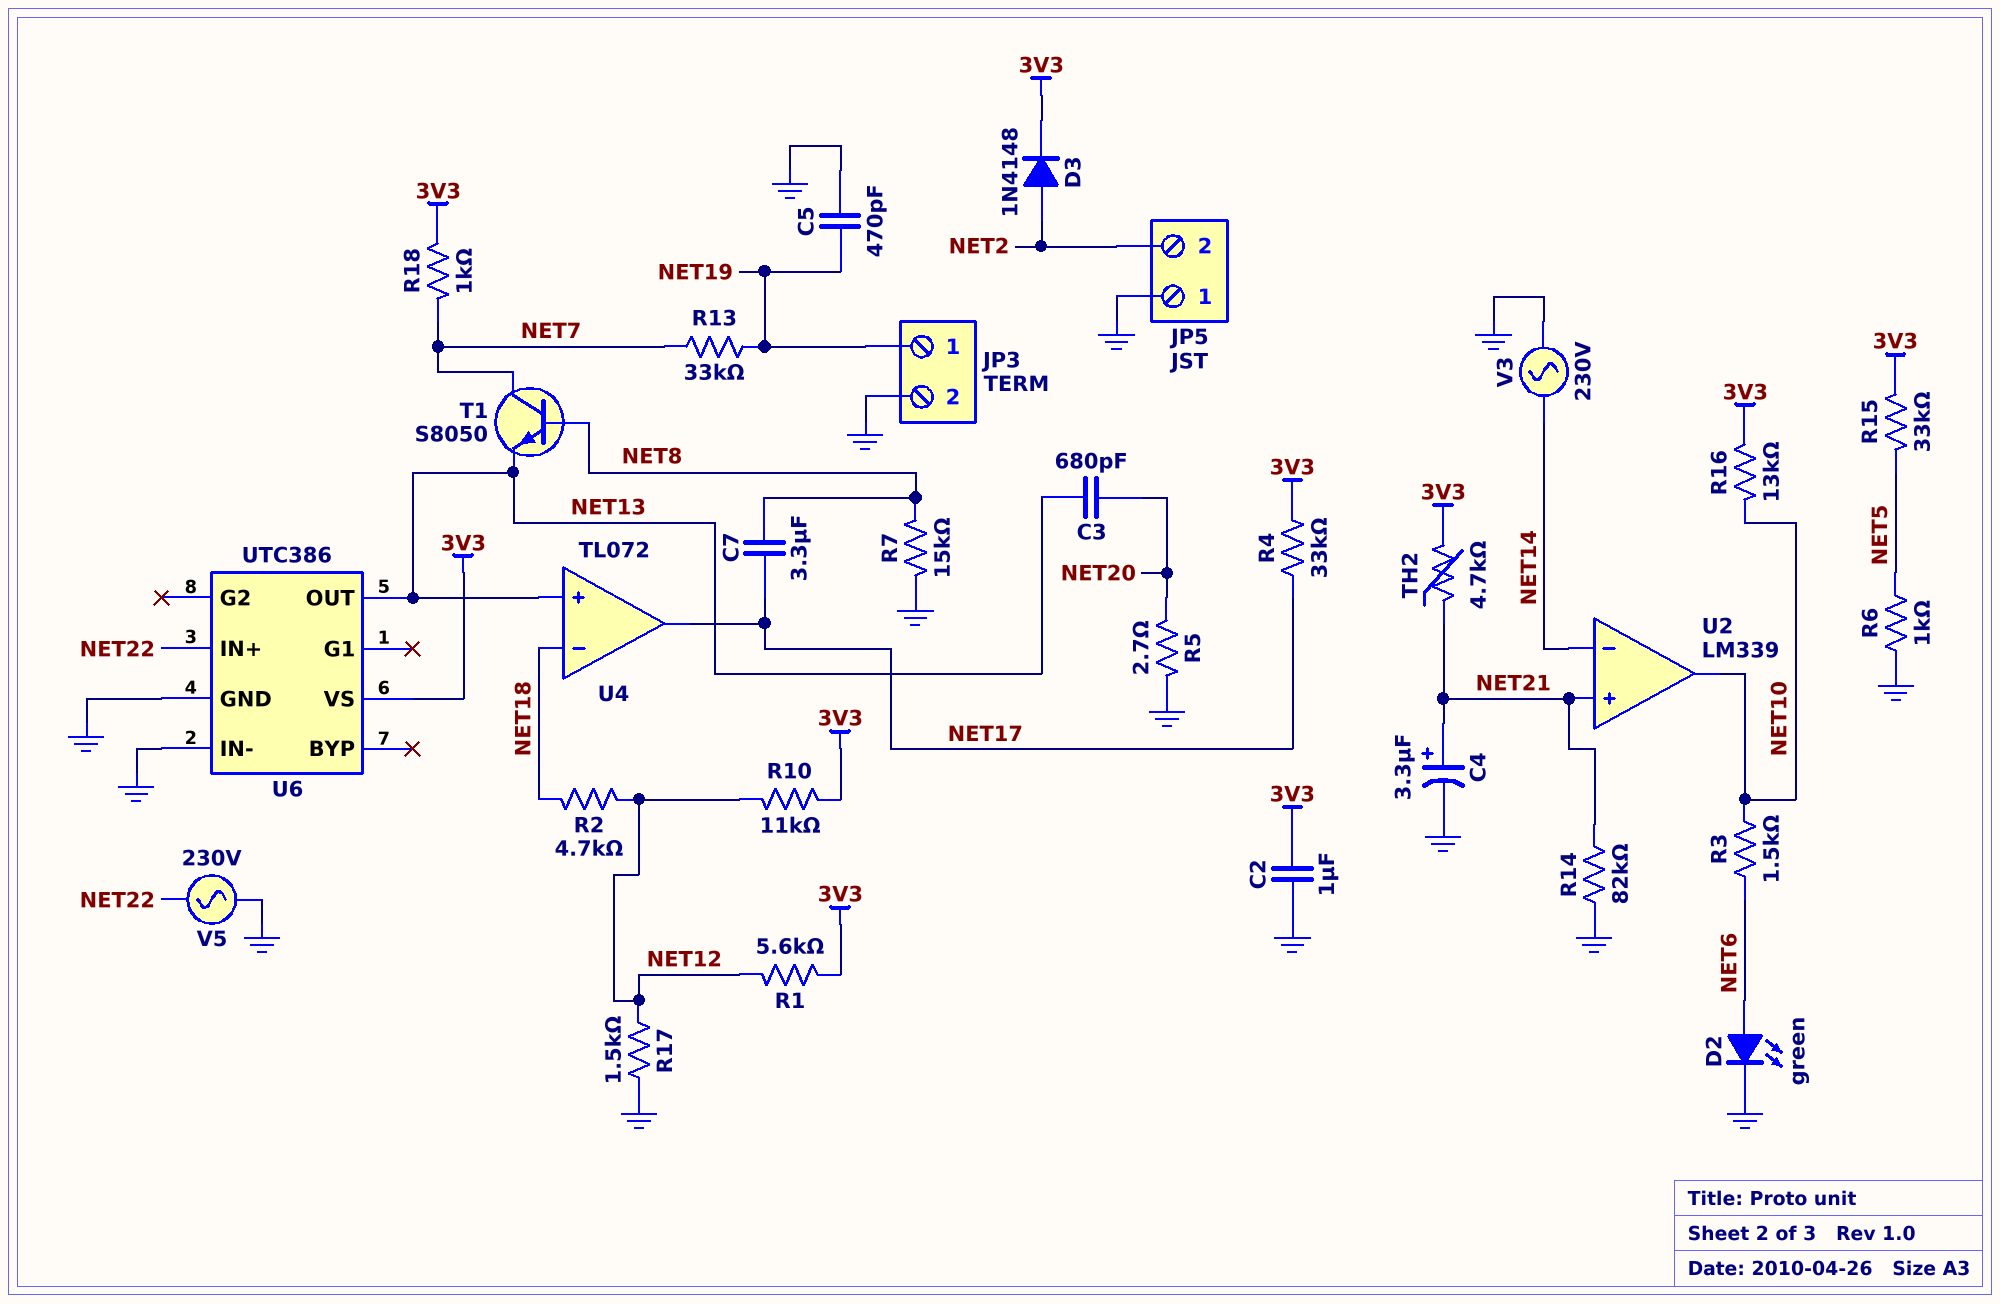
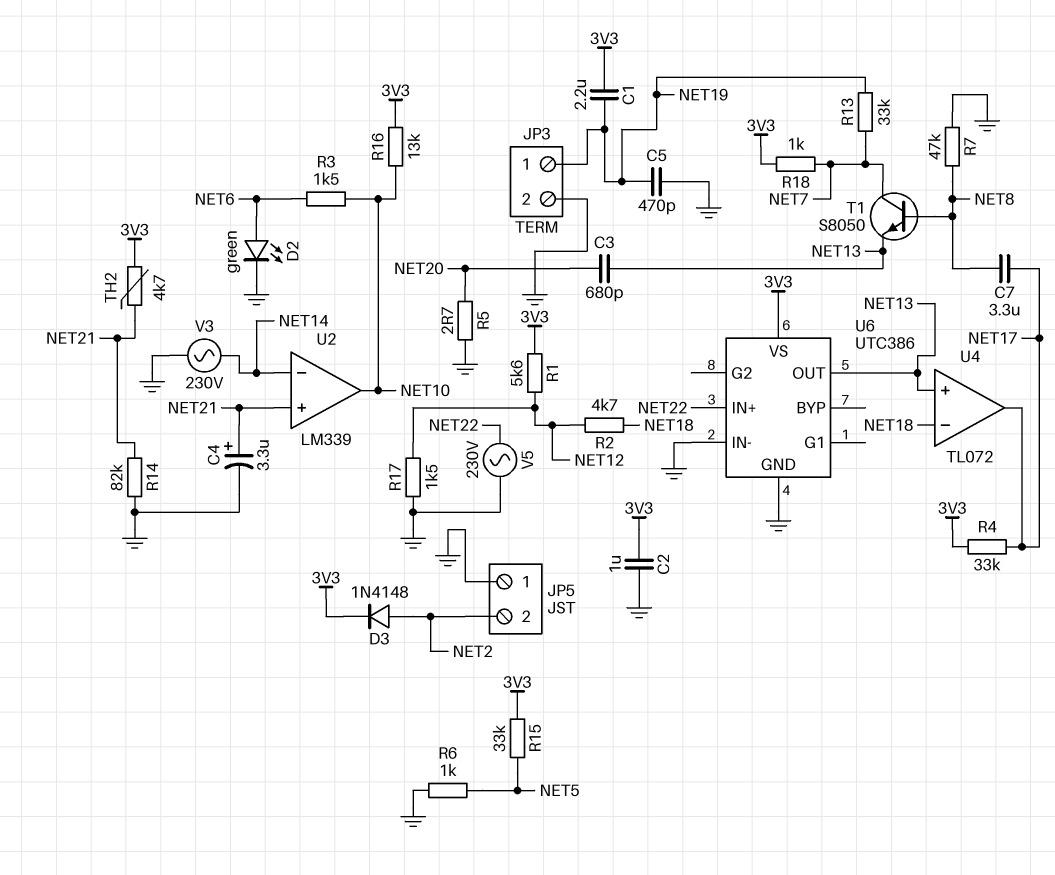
C1: none -> 2.2uF (3V3, NET19)
R7: 15k (GND, NET8) -> 47k (GND, NET8)
R10: 11k (3V3, NET12) -> none

